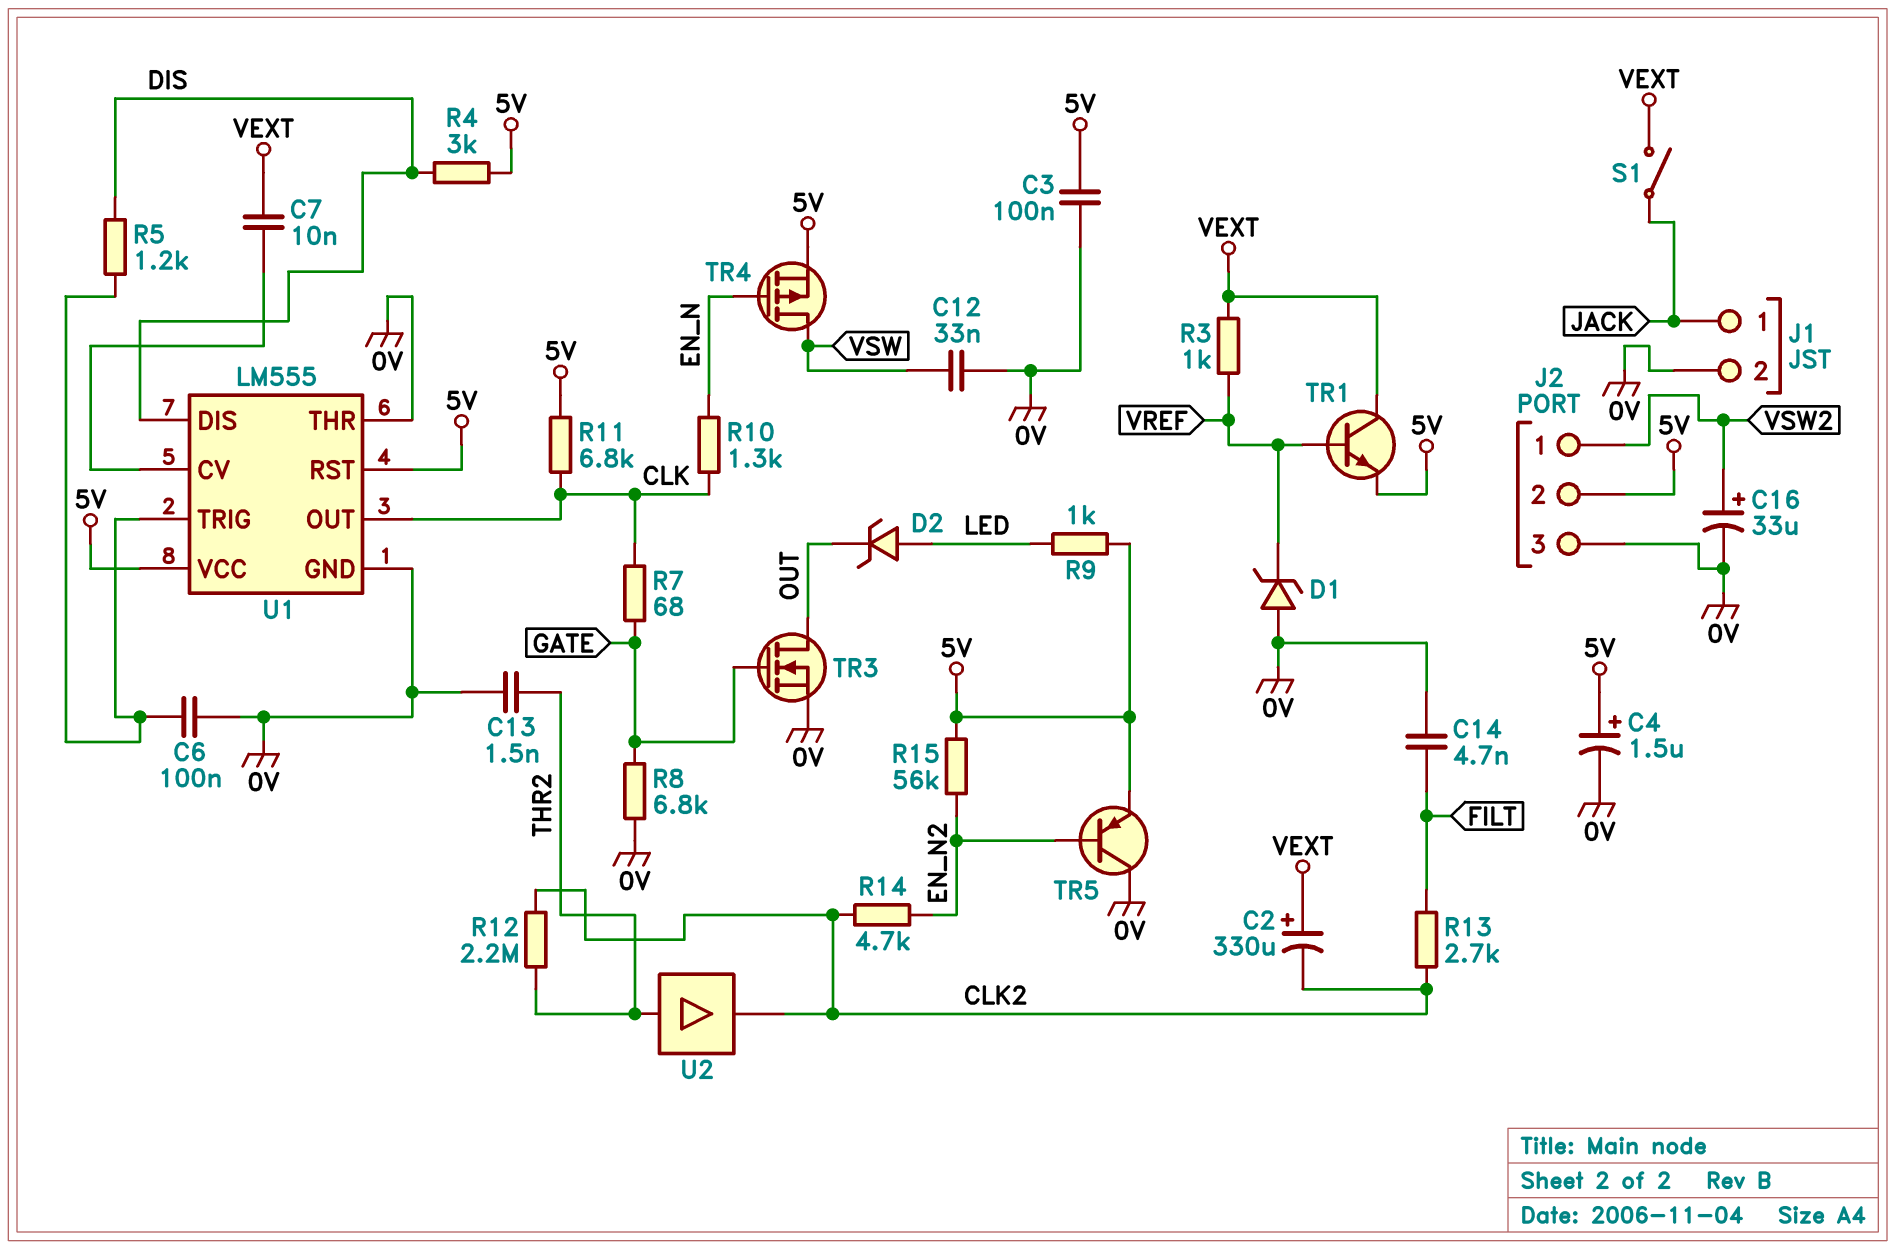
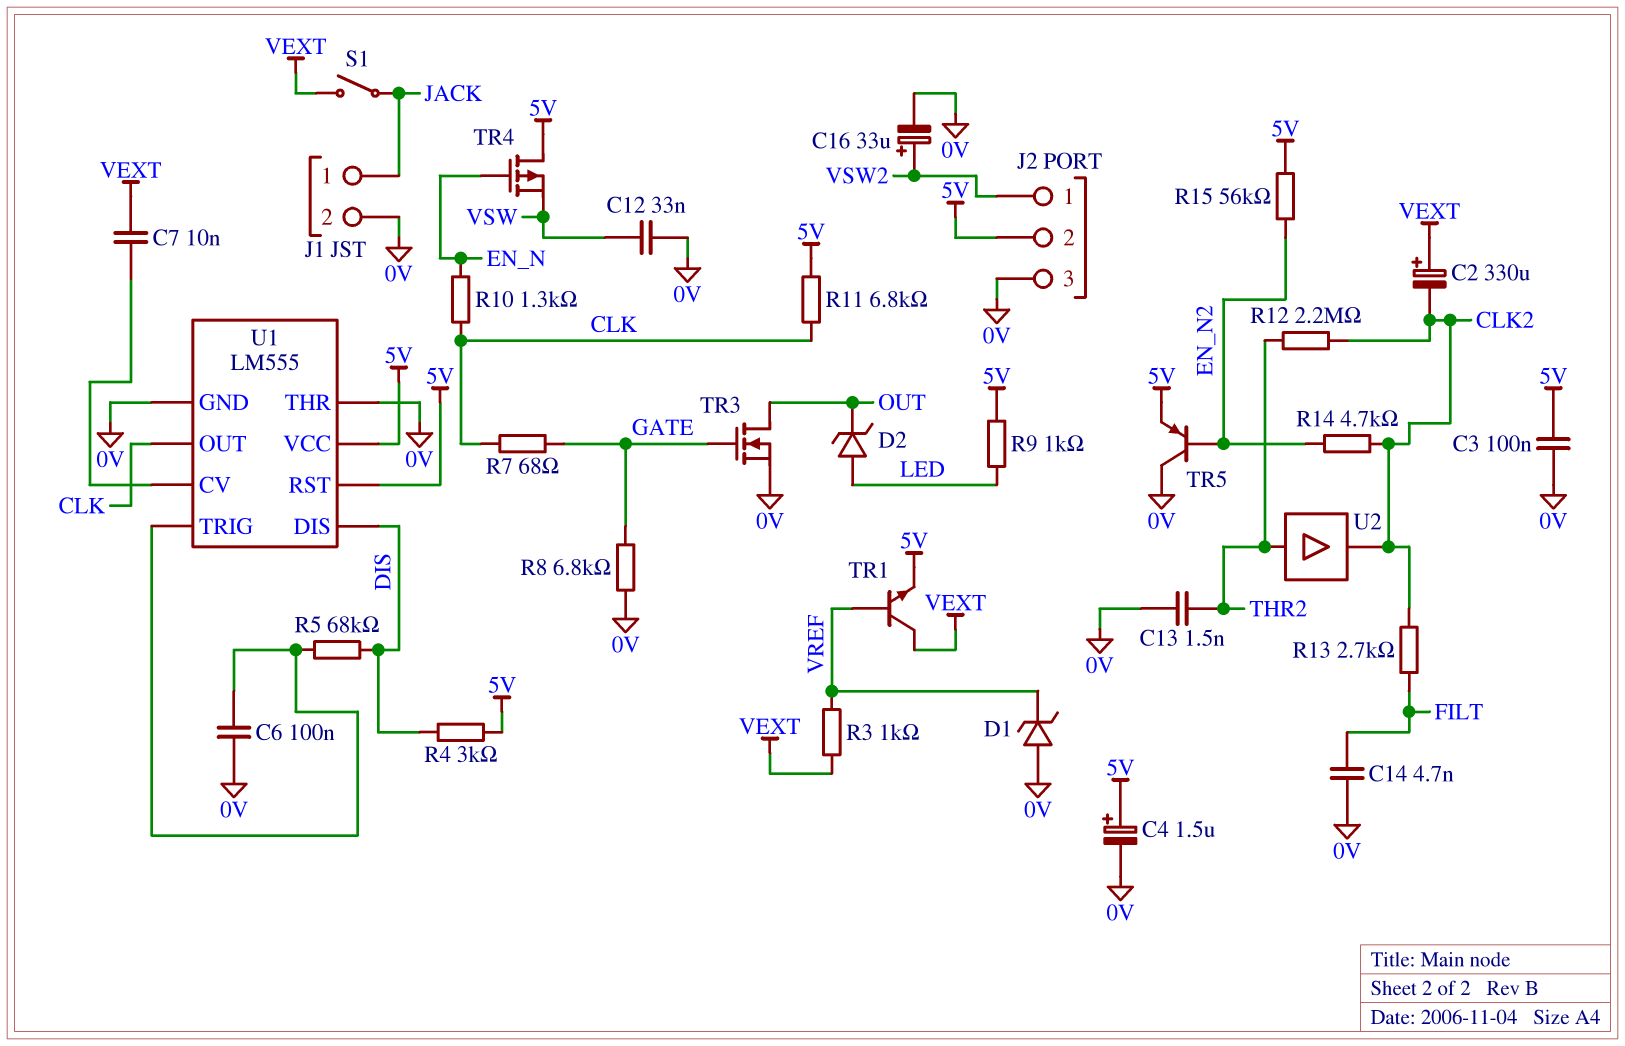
R5: 1.2k (DIS, U1/TRIG) -> 68k (DIS, U1/TRIG)
TR4: PMOS (G EN_N, D VSW, S 5V) -> PMOS (G EN_N, D 5V, S VSW)

